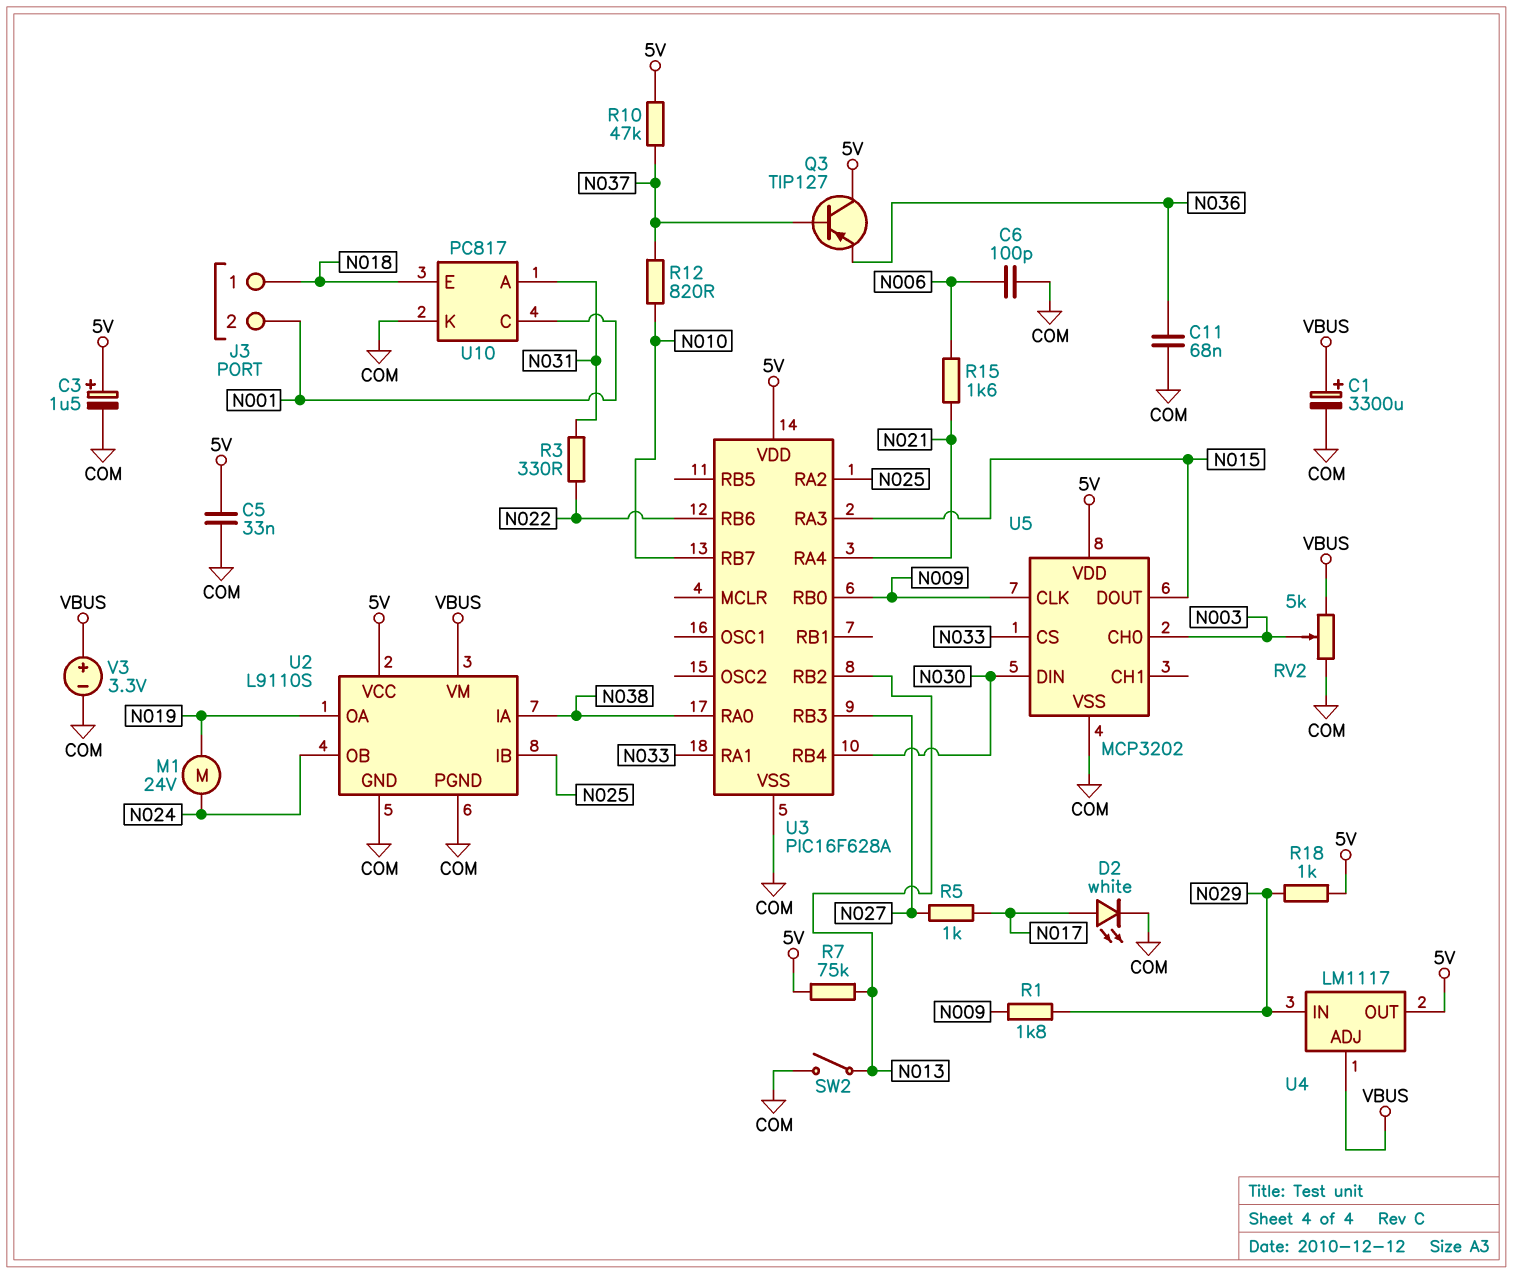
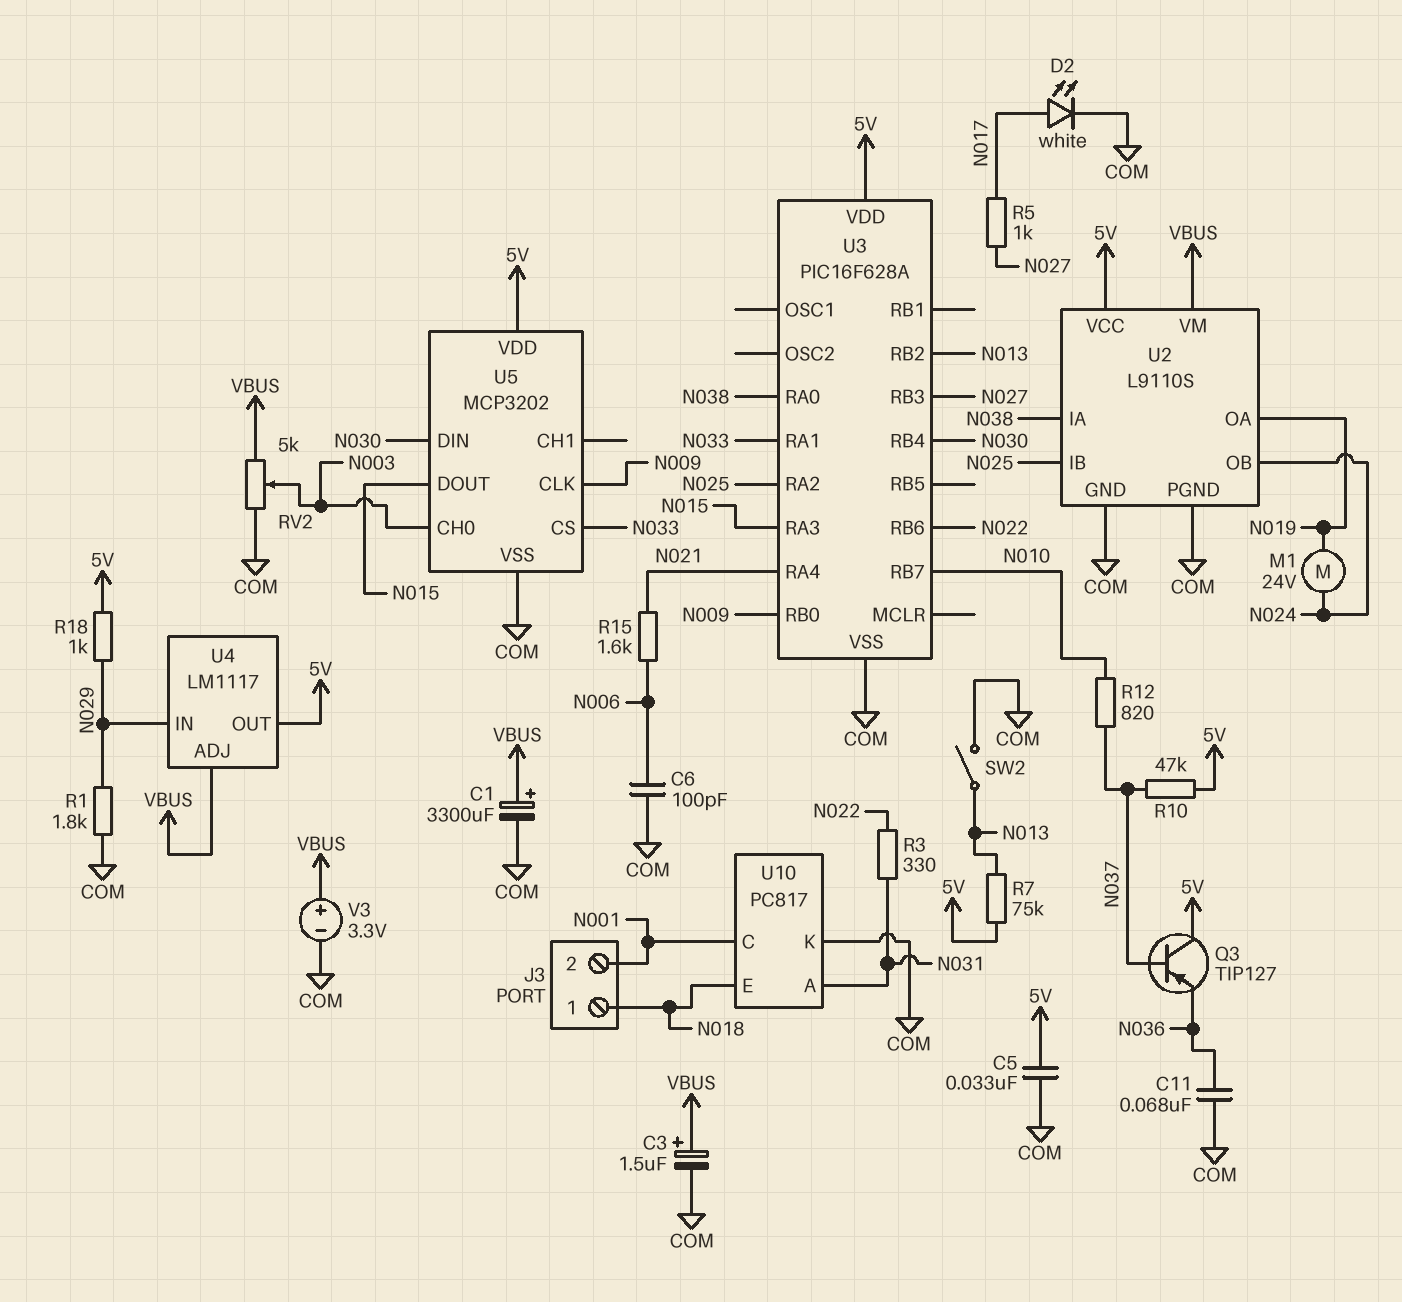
C3: 1.5uF (plus 5V, minus COM) -> 1.5uF (plus VBUS, minus COM)
R1: 1.8k (N009, N029) -> 1.8k (COM, N029)

